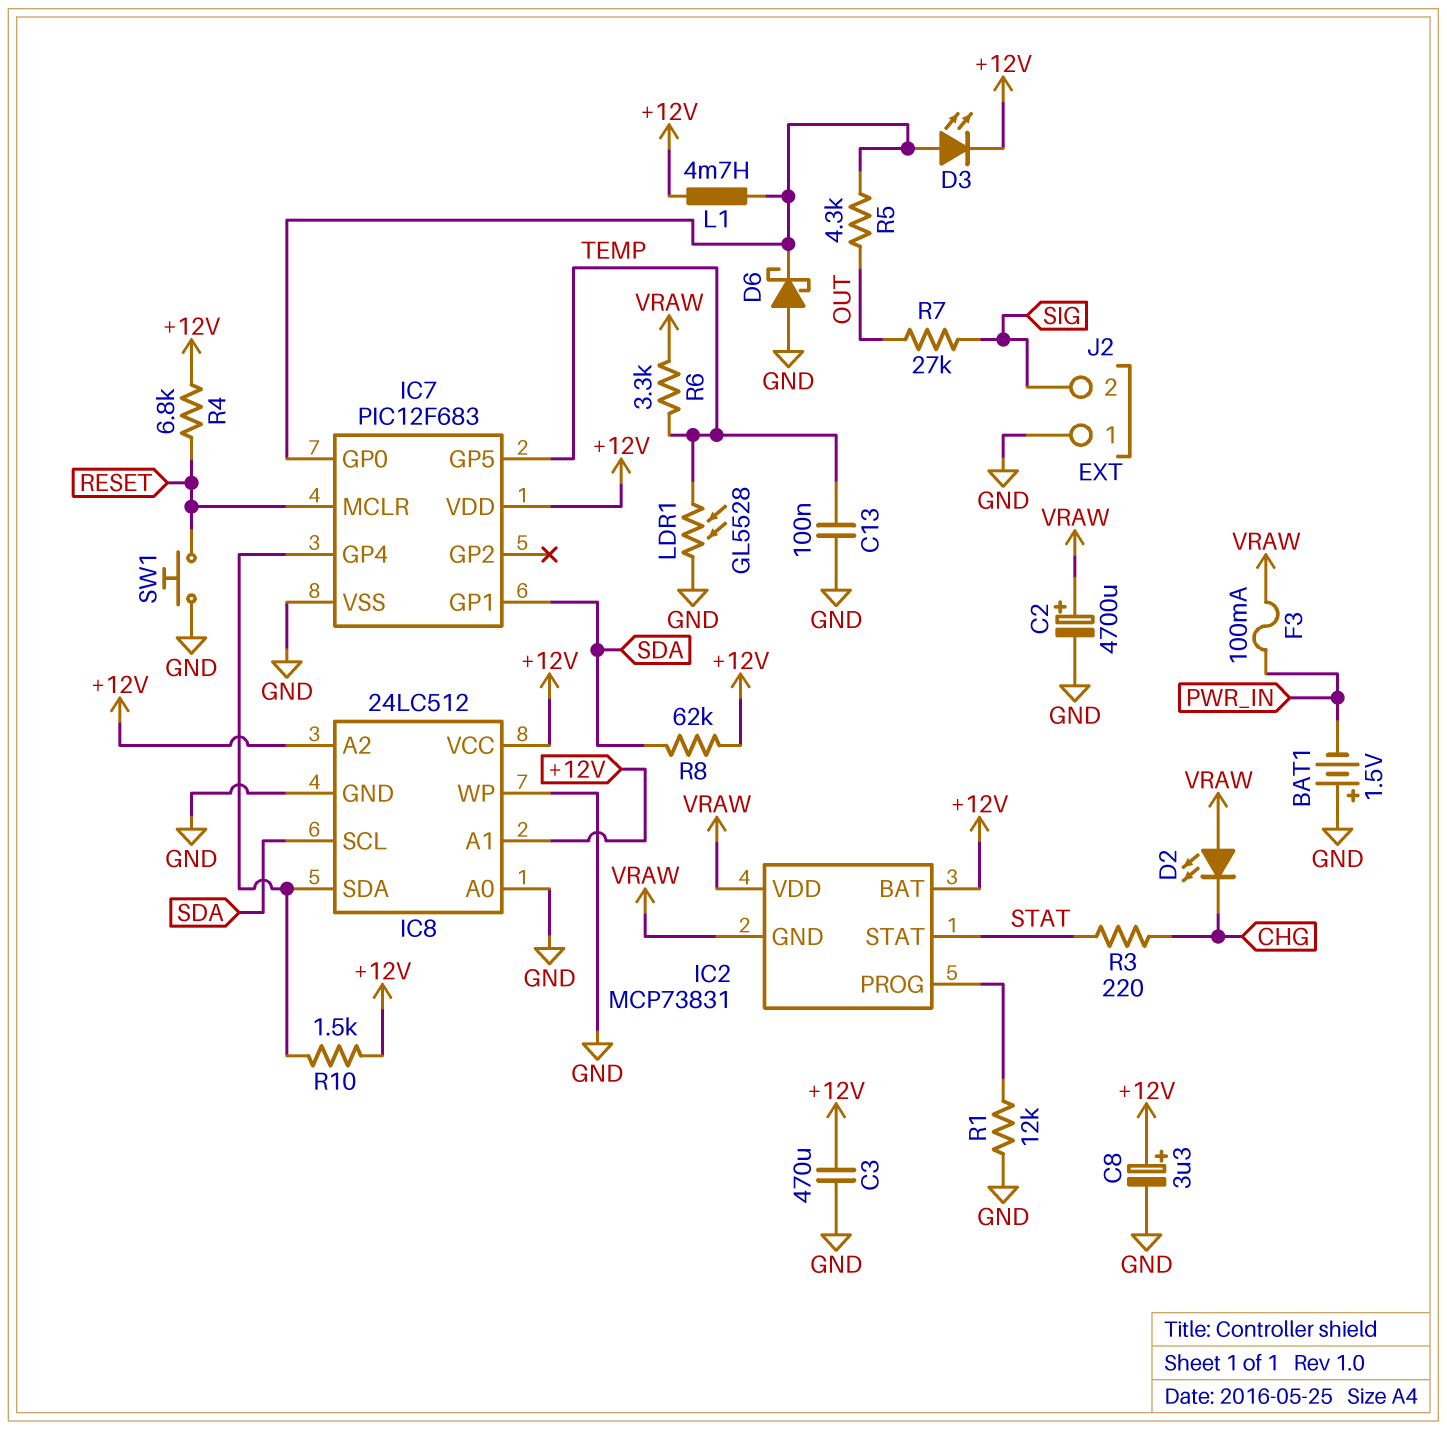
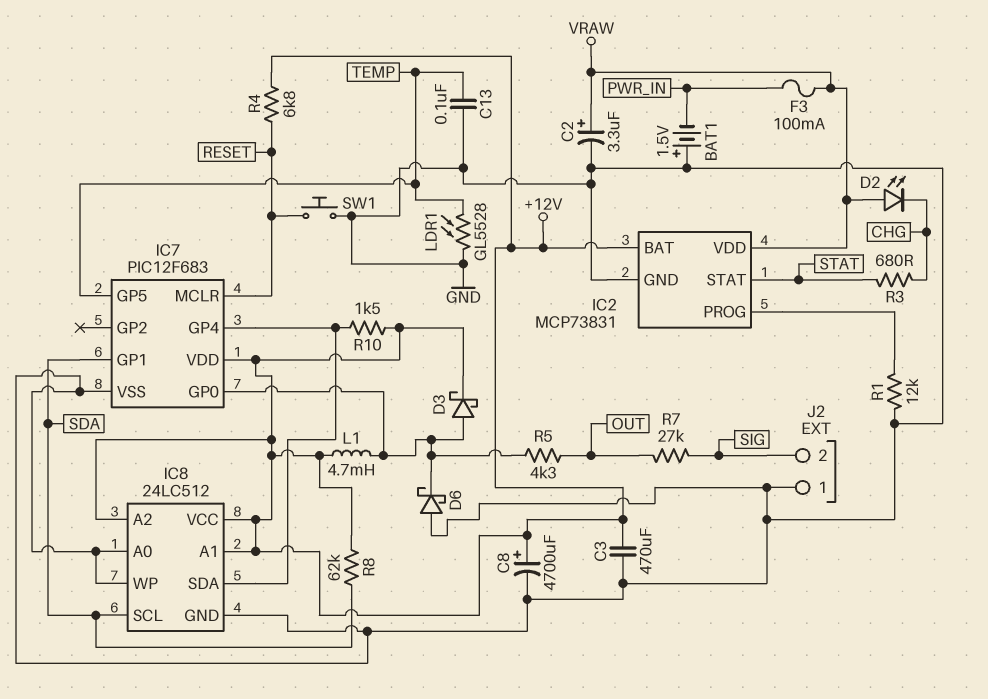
C2: 4700uF (plus VRAW, minus GND) -> 3.3uF (plus VRAW, minus GND)
C8: 3.3uF (plus +12V, minus GND) -> 4700uF (plus +12V, minus GND)
D3: LED (A IC7/GP0, K +12V) -> schottky (A IC7/GP0, K +12V)
IC2 pin GND: VRAW -> GND
R3: 220 (CHG, STAT) -> 680 (CHG, STAT)
R6: 3.3k (TEMP, VRAW) -> none

